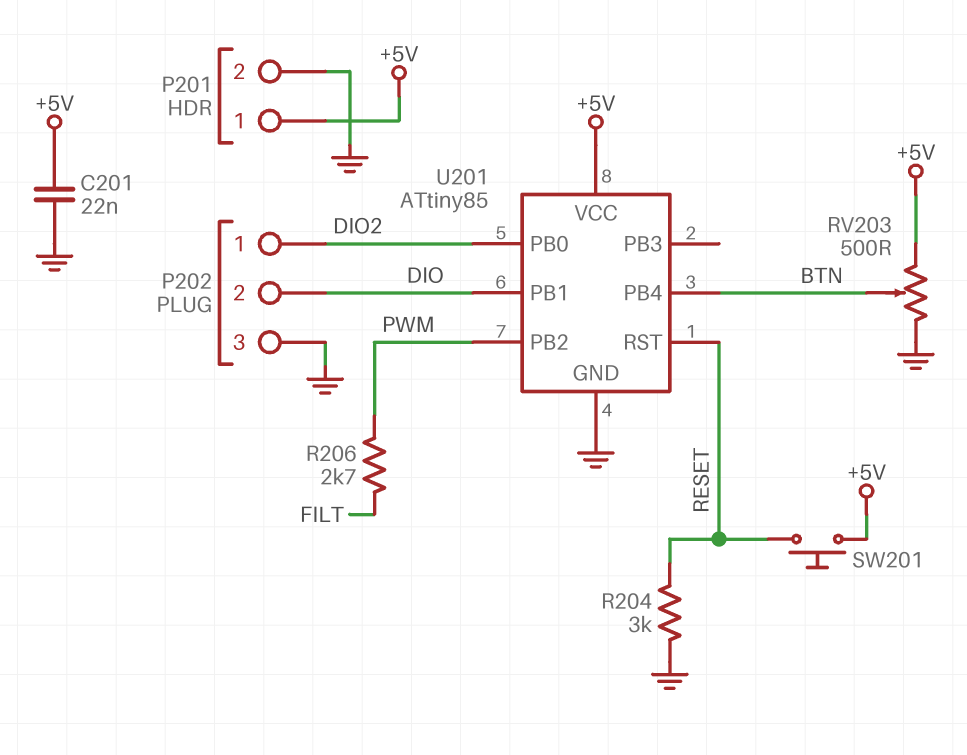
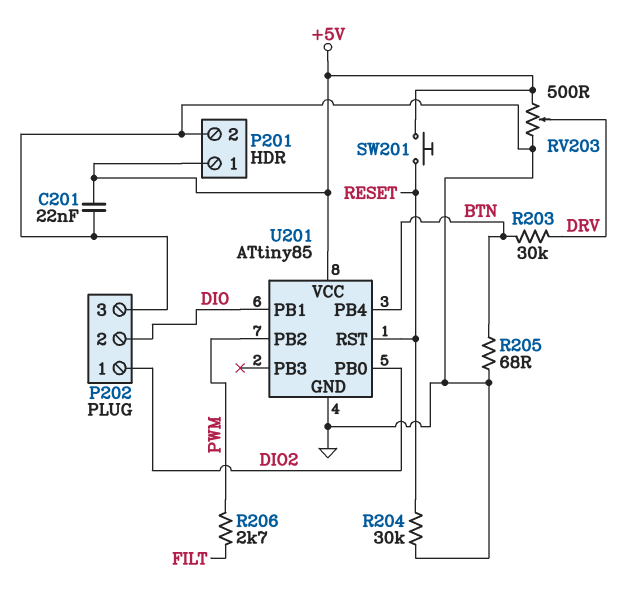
R203: none -> 30k (BTN, DRV)
R204: 3k (GND, RESET) -> 30k (GND, RESET)
R205: none -> 68 (BTN, GND)
RV203: 500 (+5V, GND, wiper BTN) -> 500 (+5V, GND, wiper DRV)

